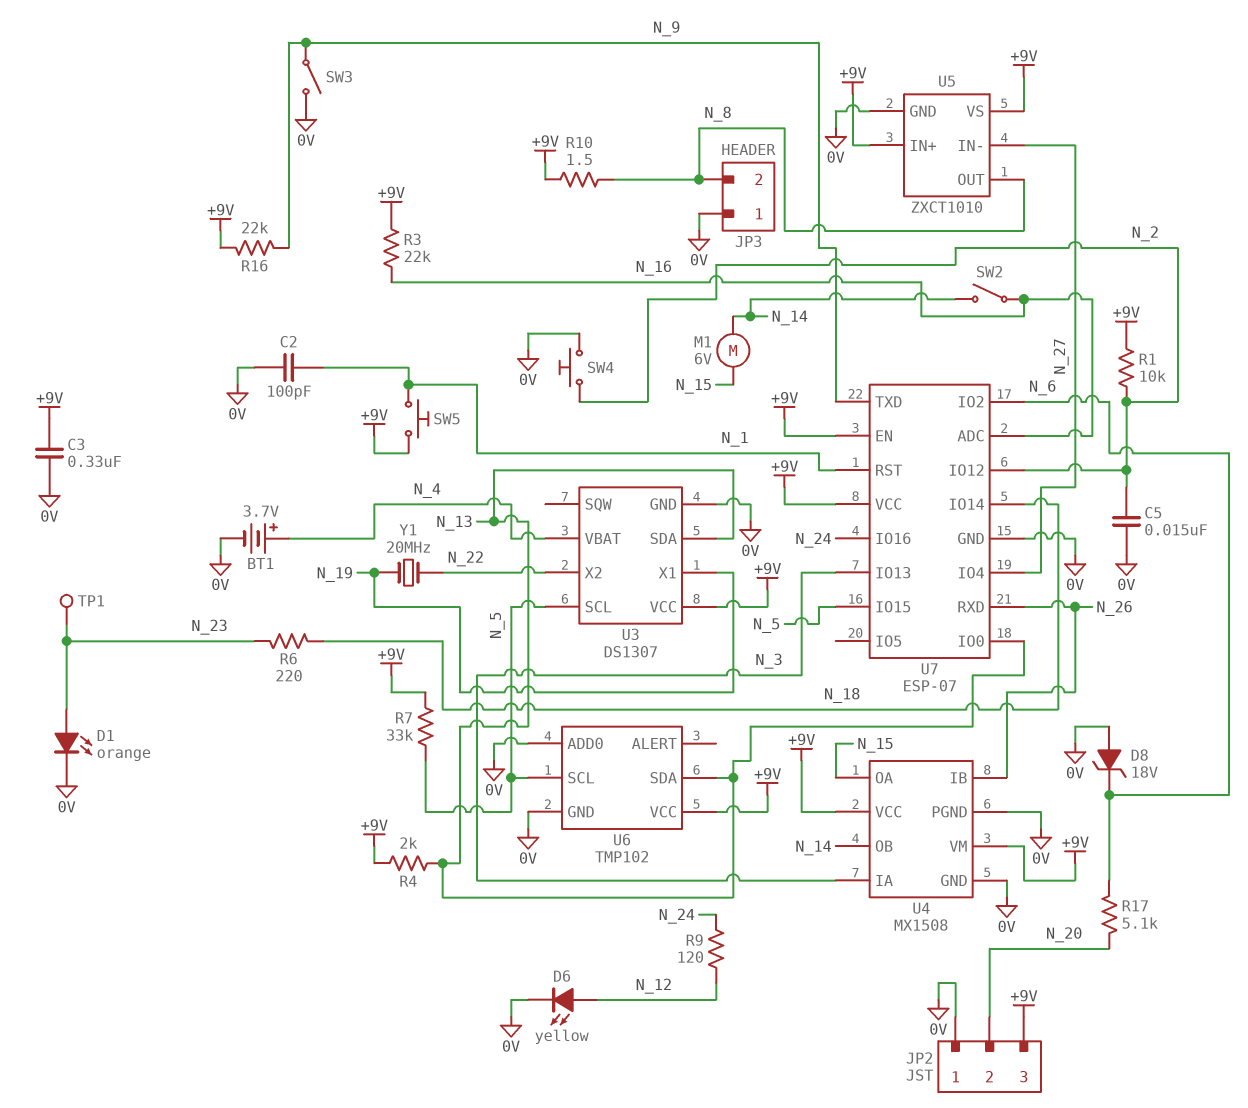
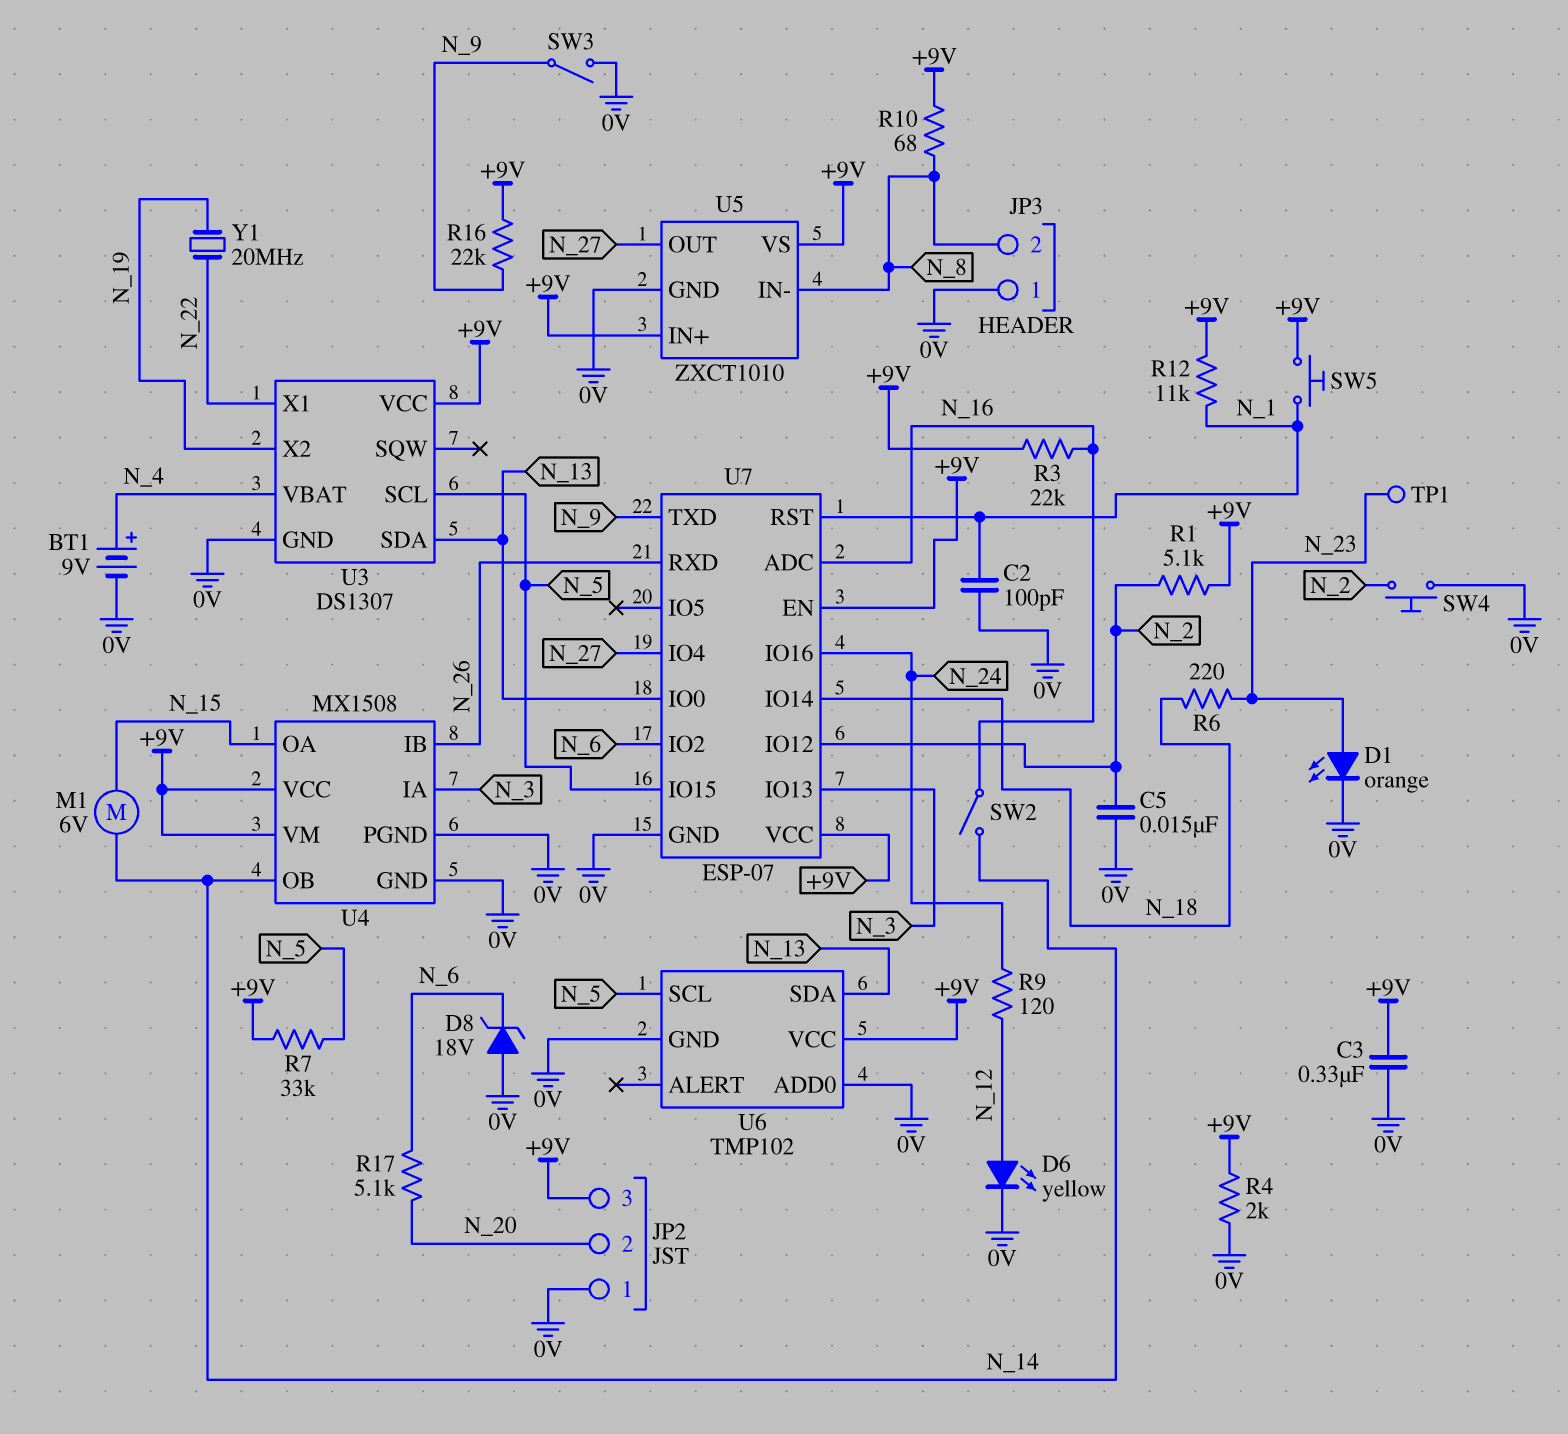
BT1: 3.7V (plus N_4, minus 0V) -> 9V (plus N_4, minus 0V)
R1: 10k (+9V, N_2) -> 5.1k (+9V, N_2)
R4: 2k (+9V, N_13) -> 2k (+9V, 0V)
R10: 1.5 (+9V, N_8) -> 68 (+9V, N_8)
R12: none -> 11k (+9V, N_1)
U3 pin X1: N_19 -> N_22
U3 pin X2: N_22 -> N_19
U5 pin IN-: N_27 -> N_8
U5 pin OUT: N_8 -> N_27

